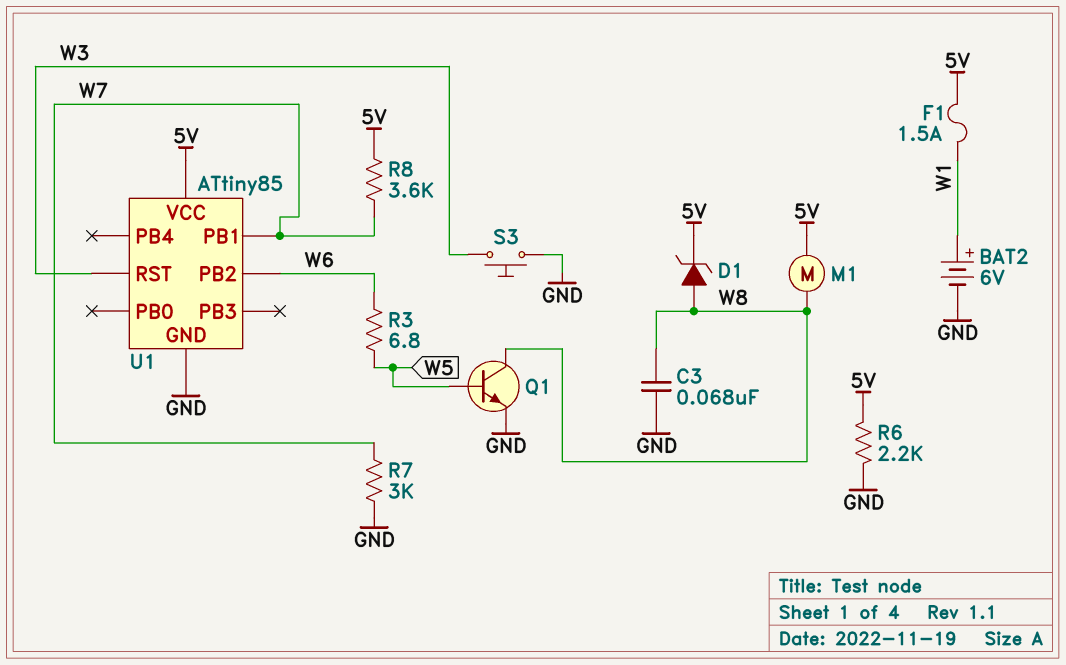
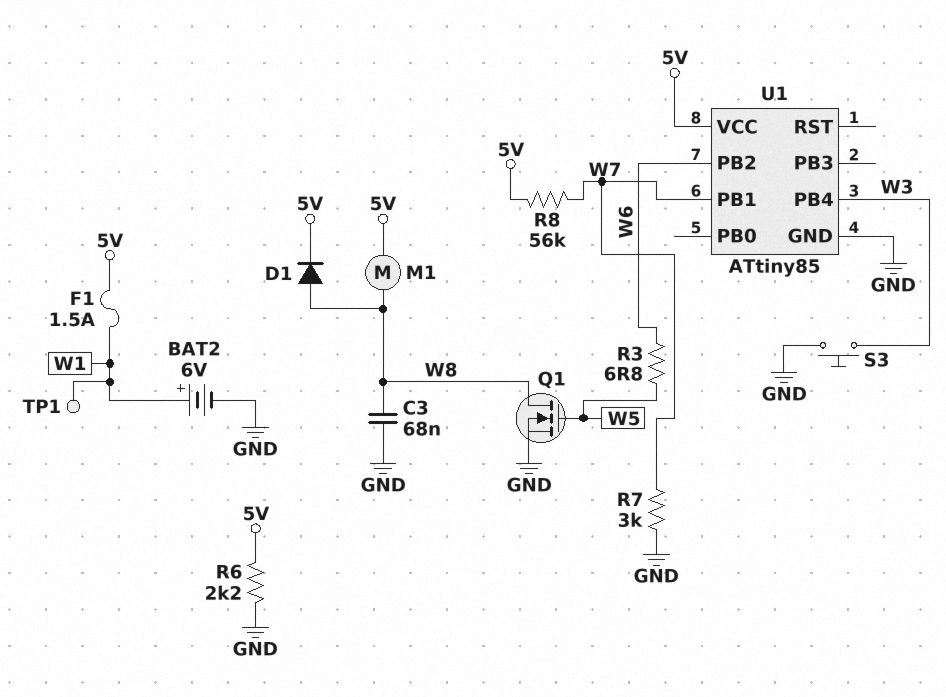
D1: zener (A W8, K 5V) -> diode (A W8, K 5V)
Q1: NPN (B W5, C W8, E GND) -> NMOS (G W5, D W8, S GND)
R8: 3.6k (5V, W7) -> 56k (5V, W7)
TP1: none -> test point (W1)
U1 pin PB4: none -> W3
U1 pin RST: W3 -> none

